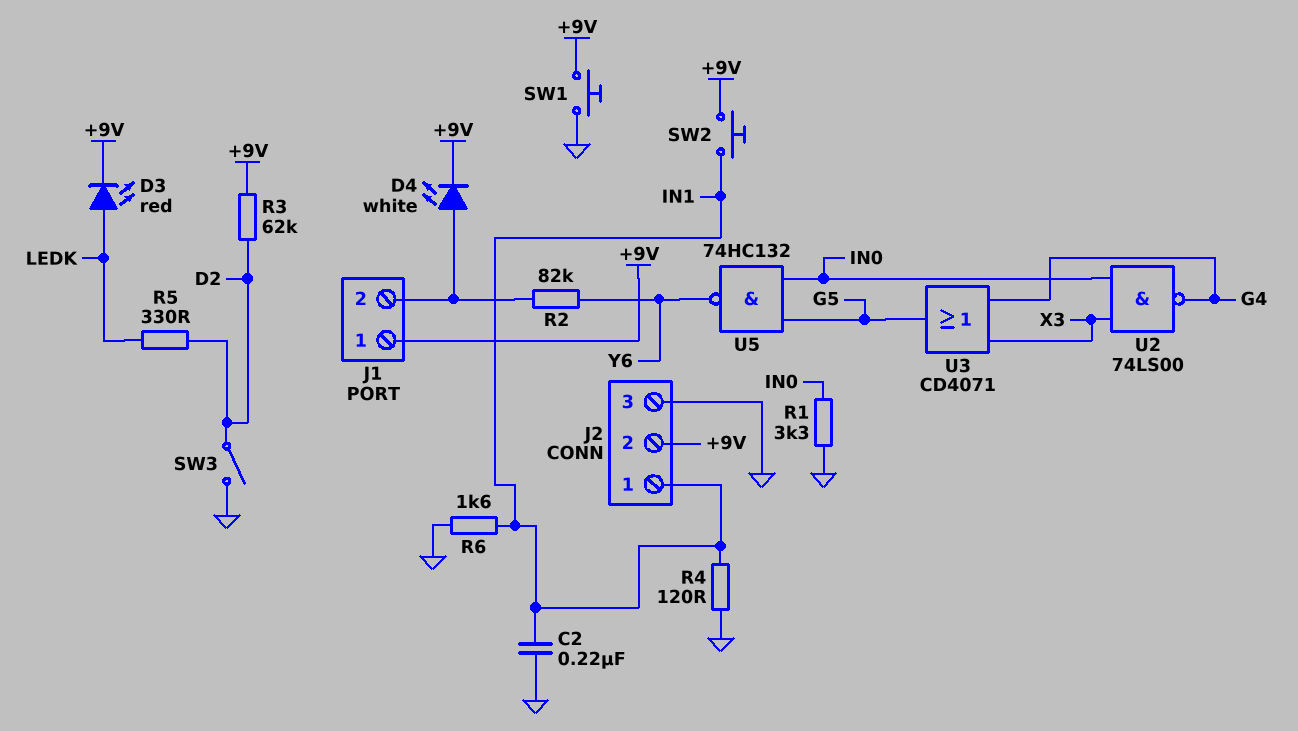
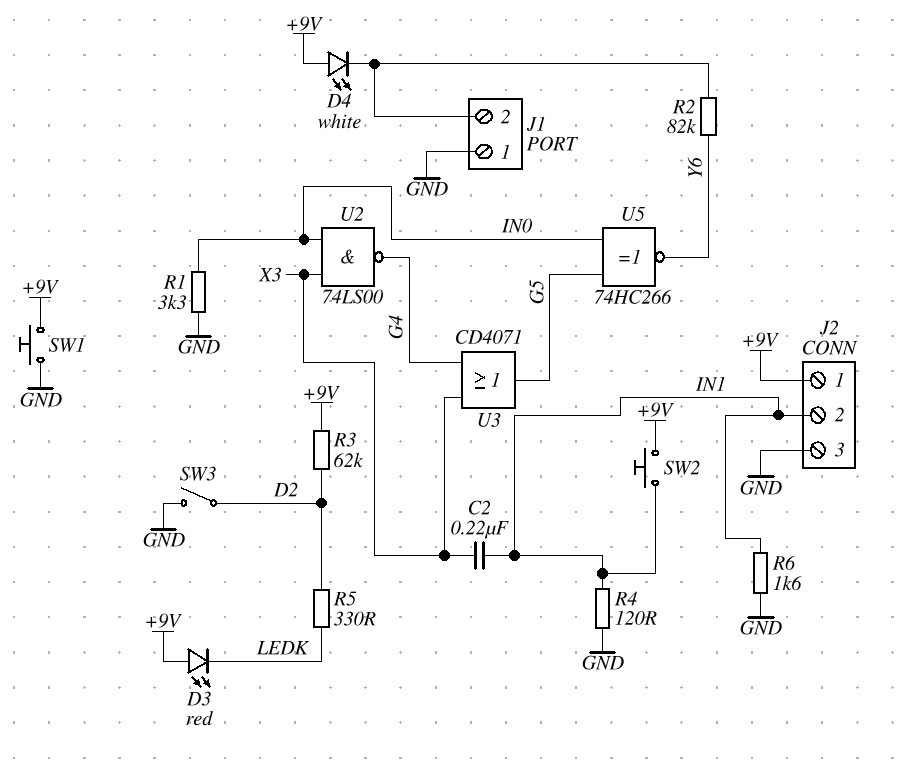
C2: 220nF (GND, IN1) -> 220nF (IN1, X3)
D3: LED red (A LEDK, K +9V) -> LED red (A +9V, K LEDK)
D4: LED white (A J1/2, K +9V) -> LED white (A +9V, K J1/2)
J1 pin 1: +9V -> GND
J2 pin 1: IN1 -> +9V
J2 pin 2: +9V -> IN1
U5: NAND 74HC132 (in G5, in IN0, out Y6) -> XNOR 74HC266 (in G5, in IN0, out Y6)

